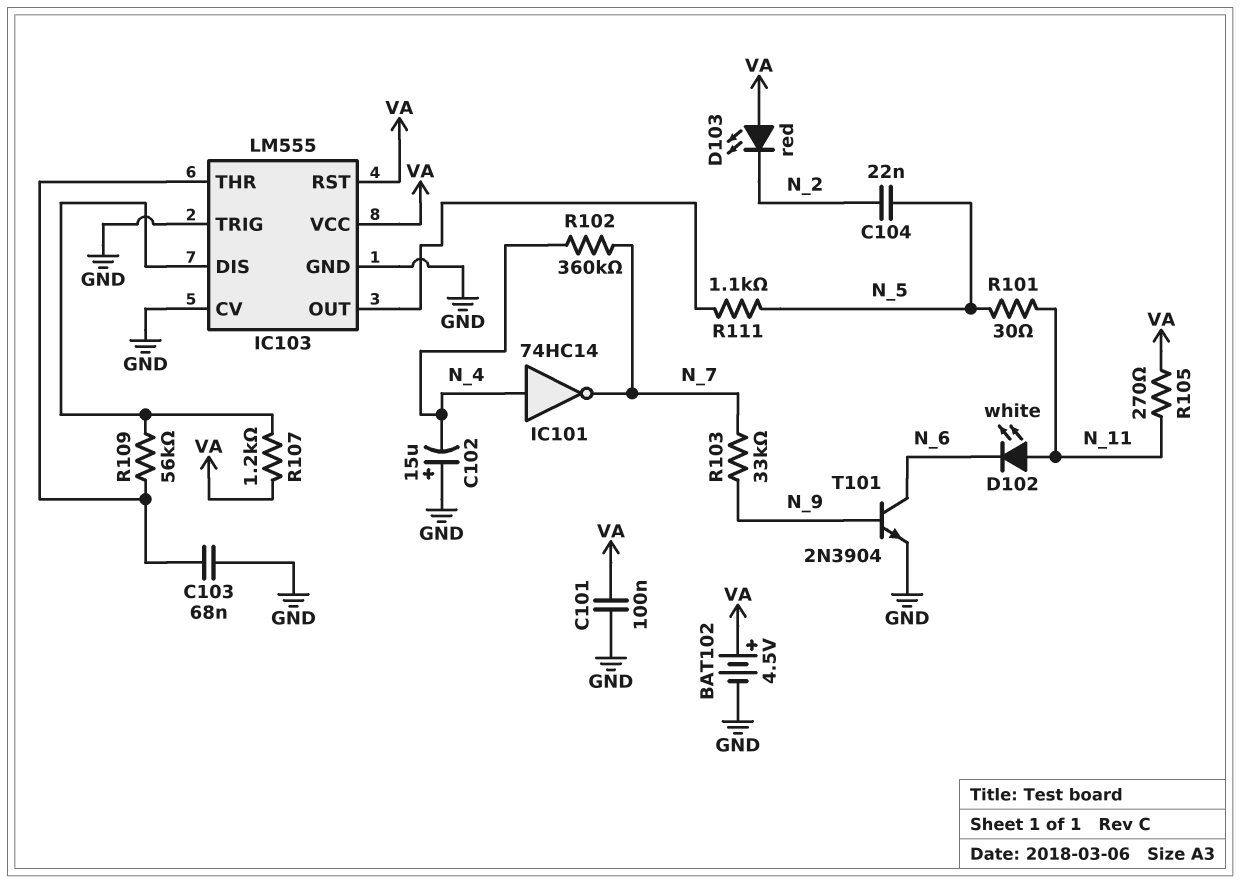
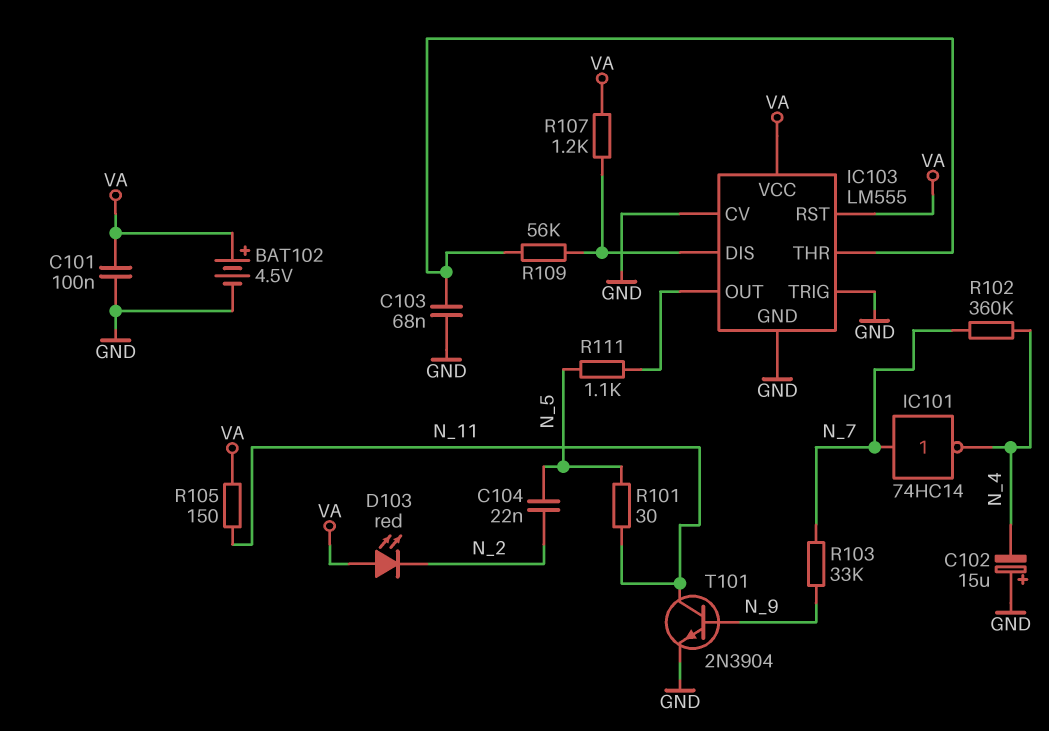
D102: LED white (A N_11, K N_6) -> none
IC101: NOT 74HC14 (in N_4, out N_7) -> NOT 74HC14 (in N_7, out N_4)
R105: 270 (N_11, VA) -> 150 (N_11, VA)
T101: NPN 2N3904 (B N_9, C N_6, E GND) -> NPN 2N3904 (B N_9, C N_11, E GND)

